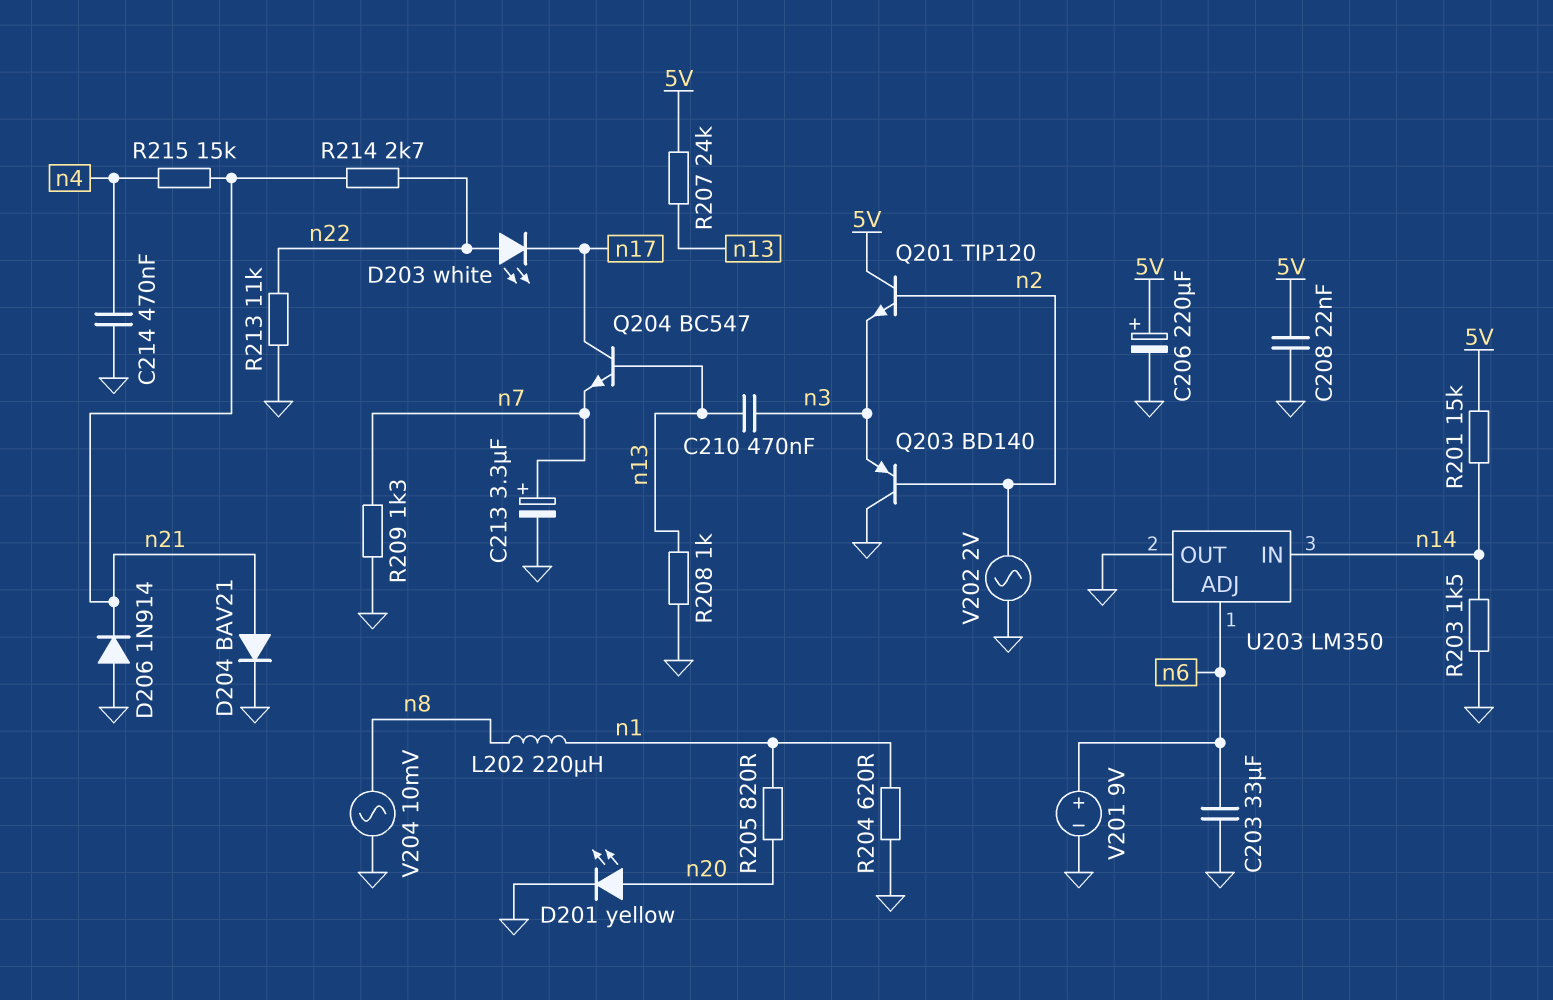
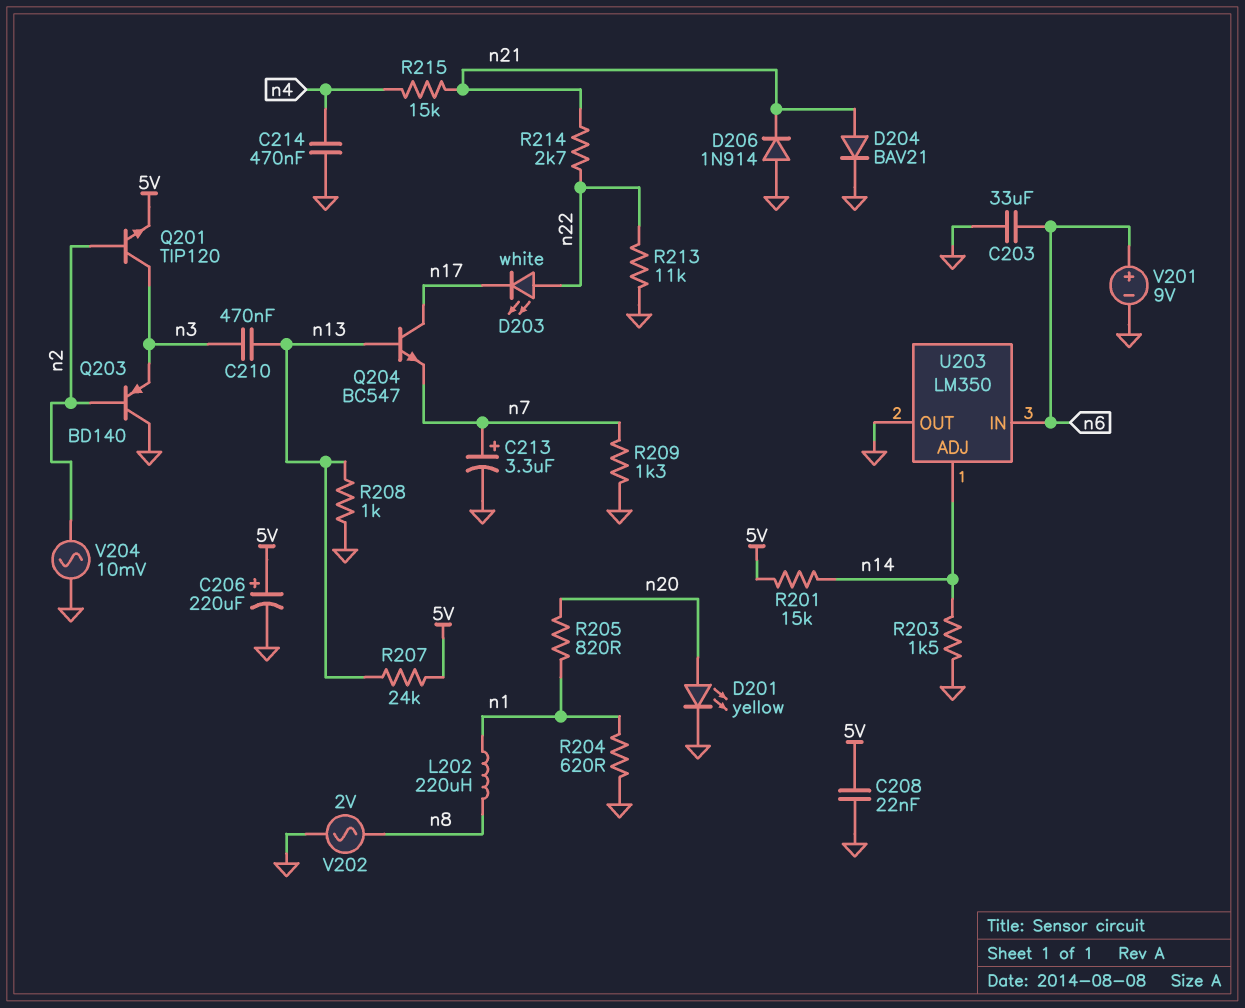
Q201: NPN TIP120 (B n2, C 5V, E n3) -> NPN TIP120 (B n2, C n3, E 5V)
U203 pin ADJ: n6 -> n14
U203 pin IN: n14 -> n6
V202: AC 2V (GND, n2) -> AC 2V (GND, n8)
V204: AC 10mV (GND, n8) -> AC 10mV (GND, n2)

